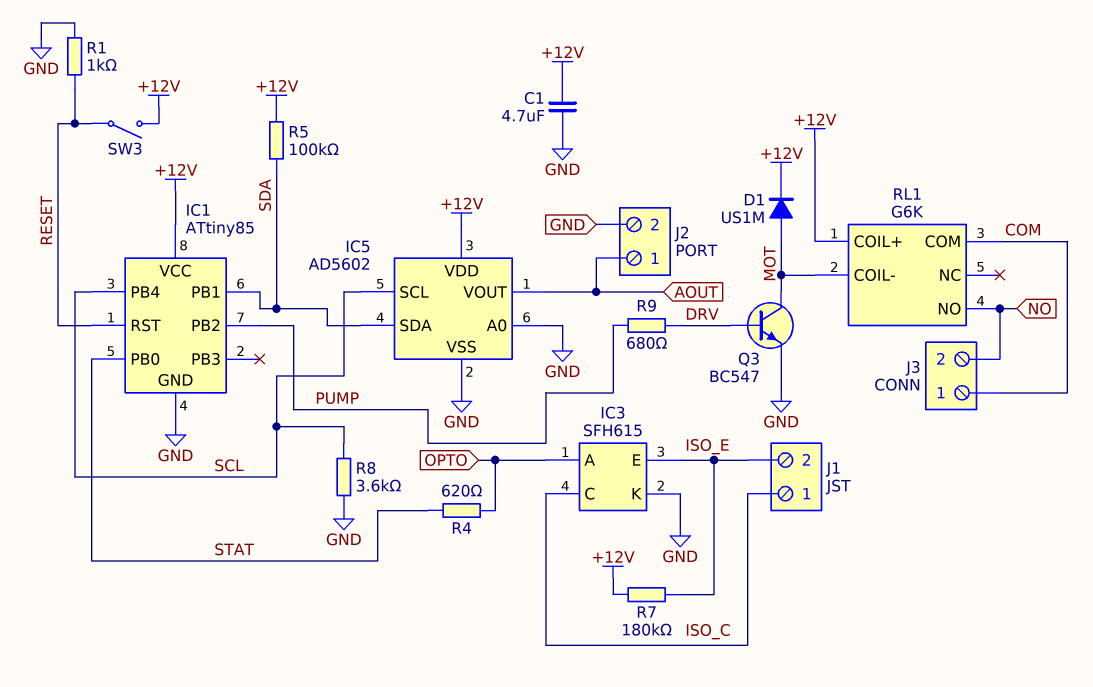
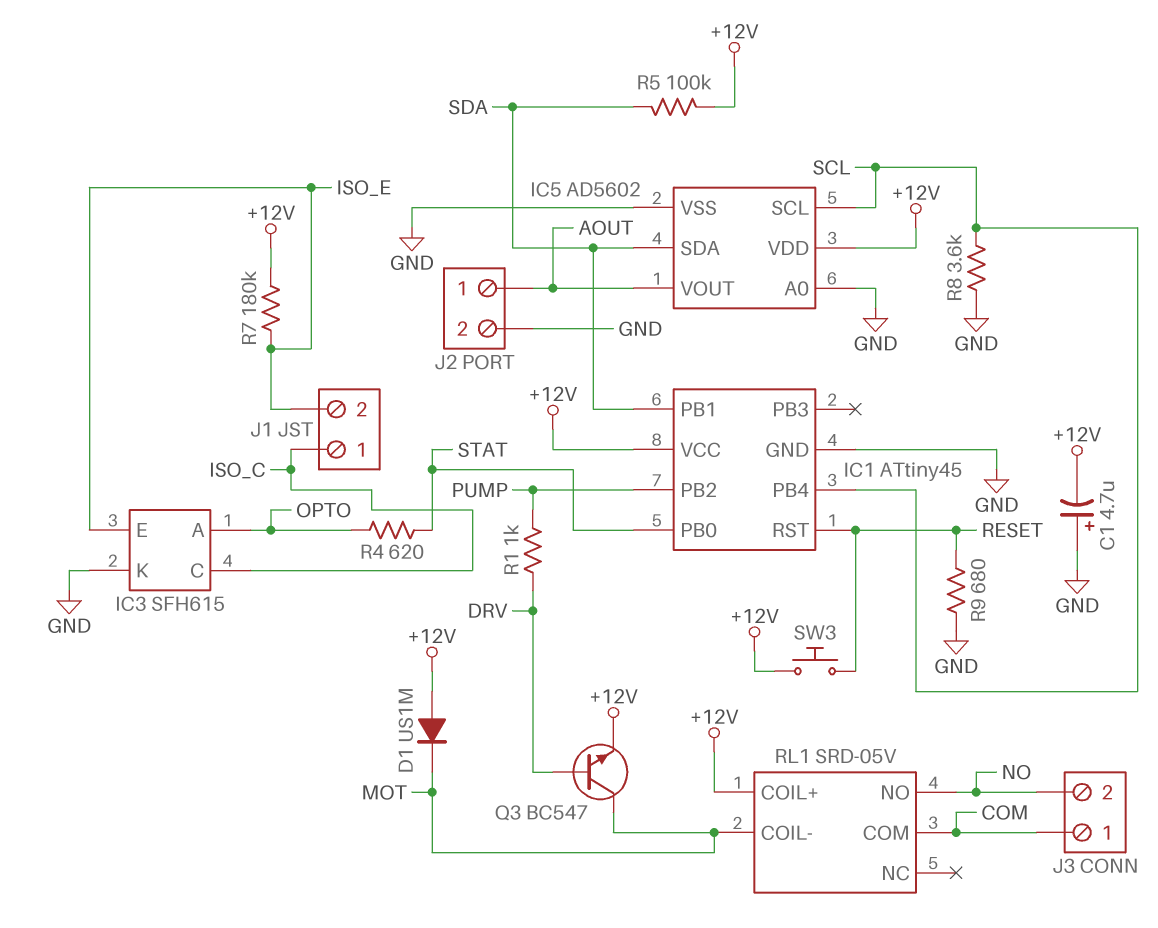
C1: 4.7uF (+12V, GND) -> 4.7uF (plus GND, minus +12V)
D1: diode US1M (A MOT, K +12V) -> diode US1M (A +12V, K MOT)
IC1: ATtiny85 -> ATtiny45
Q3: NPN BC547 (B DRV, C MOT, E GND) -> NPN BC547 (B DRV, C MOT, E +12V)
R1: 1k (GND, RESET) -> 1k (DRV, PUMP)
R9: 680 (DRV, PUMP) -> 680 (GND, RESET)
RL1: G6K -> SRD-05V
SW3: switch (+12V, RESET) -> button (+12V, RESET)

